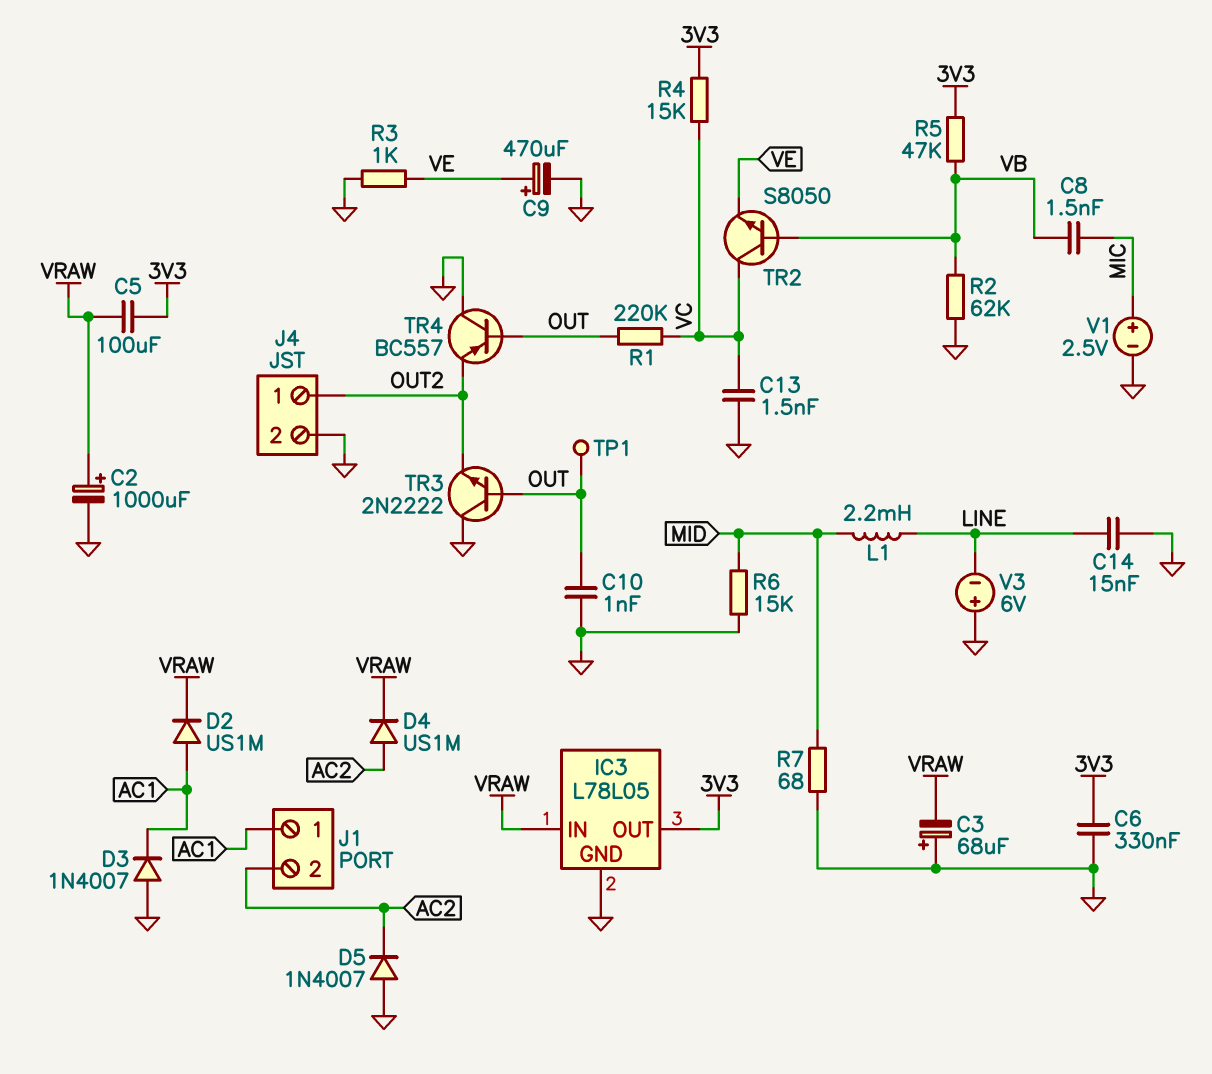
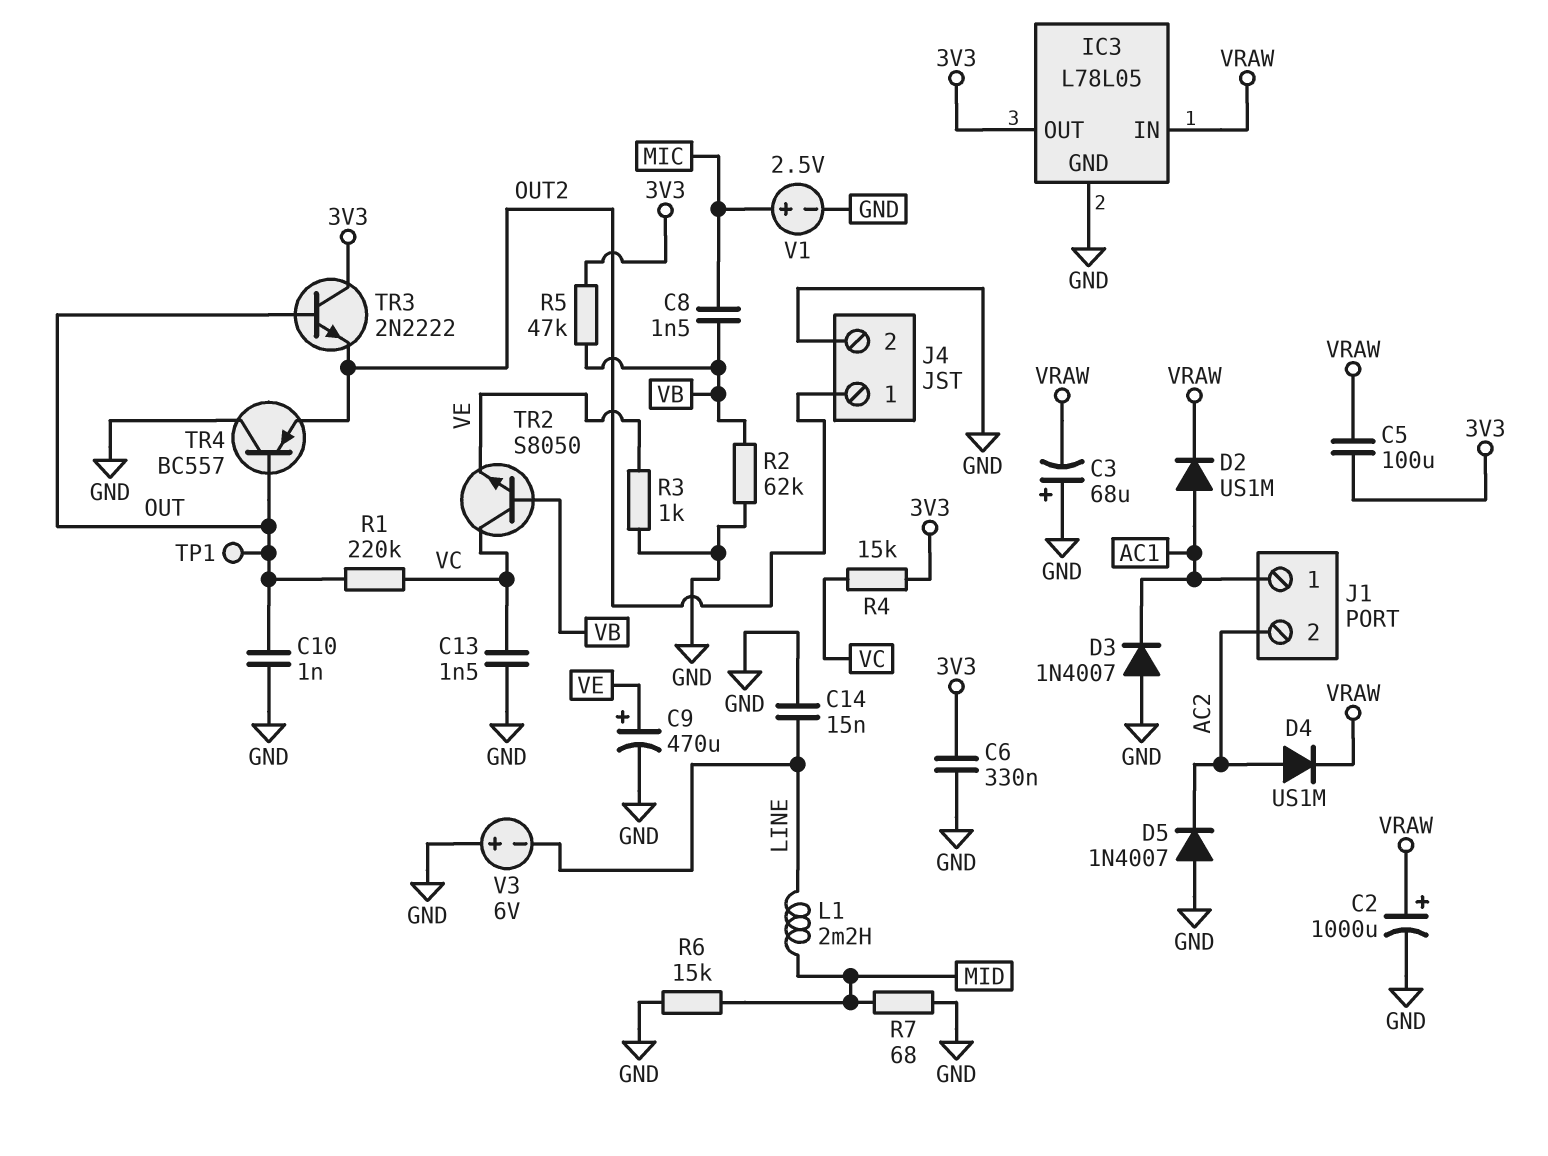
TR3: NPN 2N2222 (B OUT, C GND, E OUT2) -> NPN 2N2222 (B OUT, C 3V3, E OUT2)

